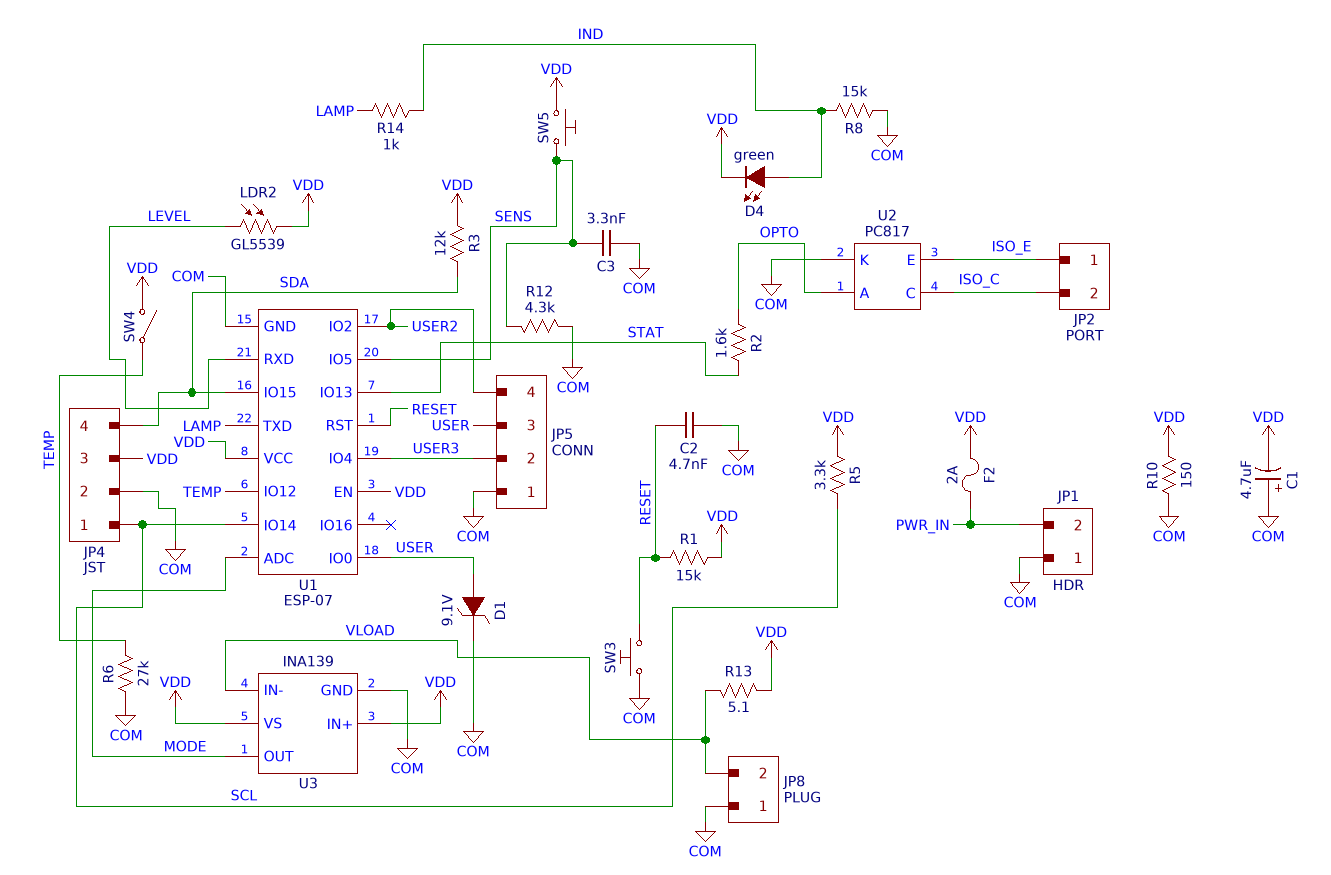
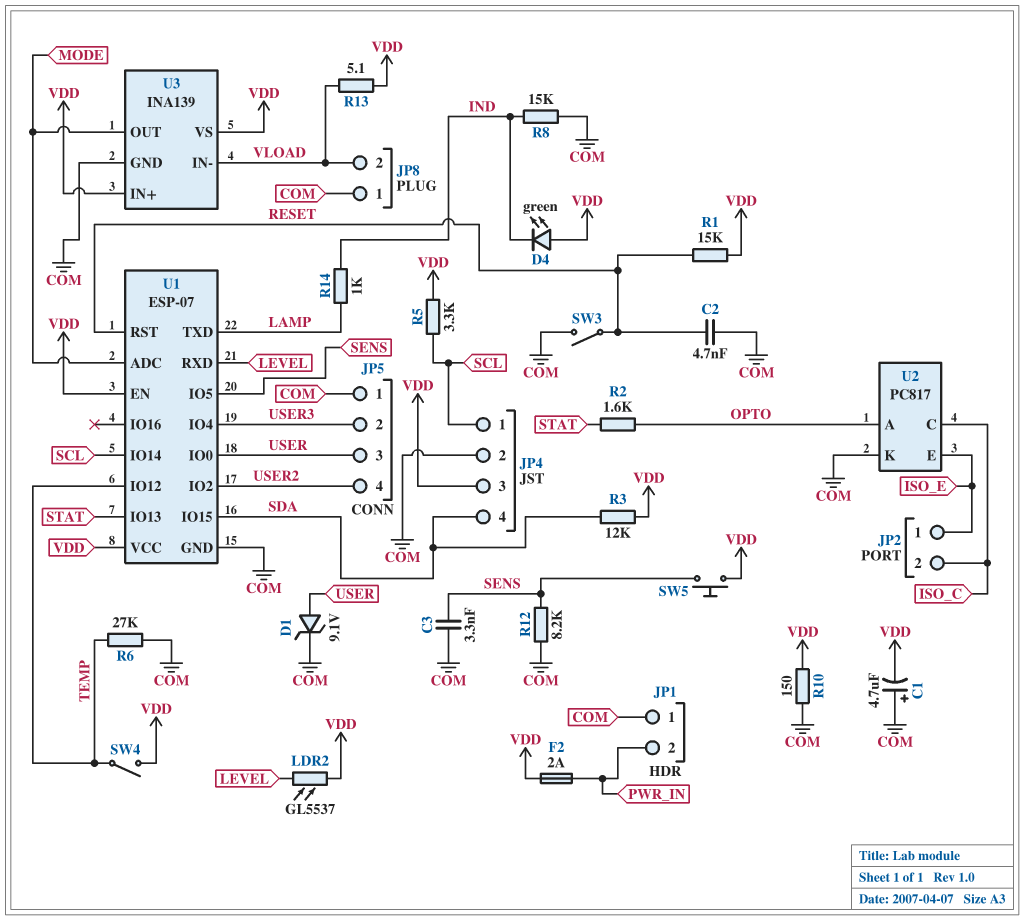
D4: LED green (A IND, K VDD) -> LED green (A VDD, K IND)
LDR2: GL5539 (LEVEL, VDD) -> GL5537 (LEVEL, VDD)
R12: 4.3k (COM, SENS) -> 8.2k (COM, SENS)
SW3: button (COM, RESET) -> switch (COM, RESET)

